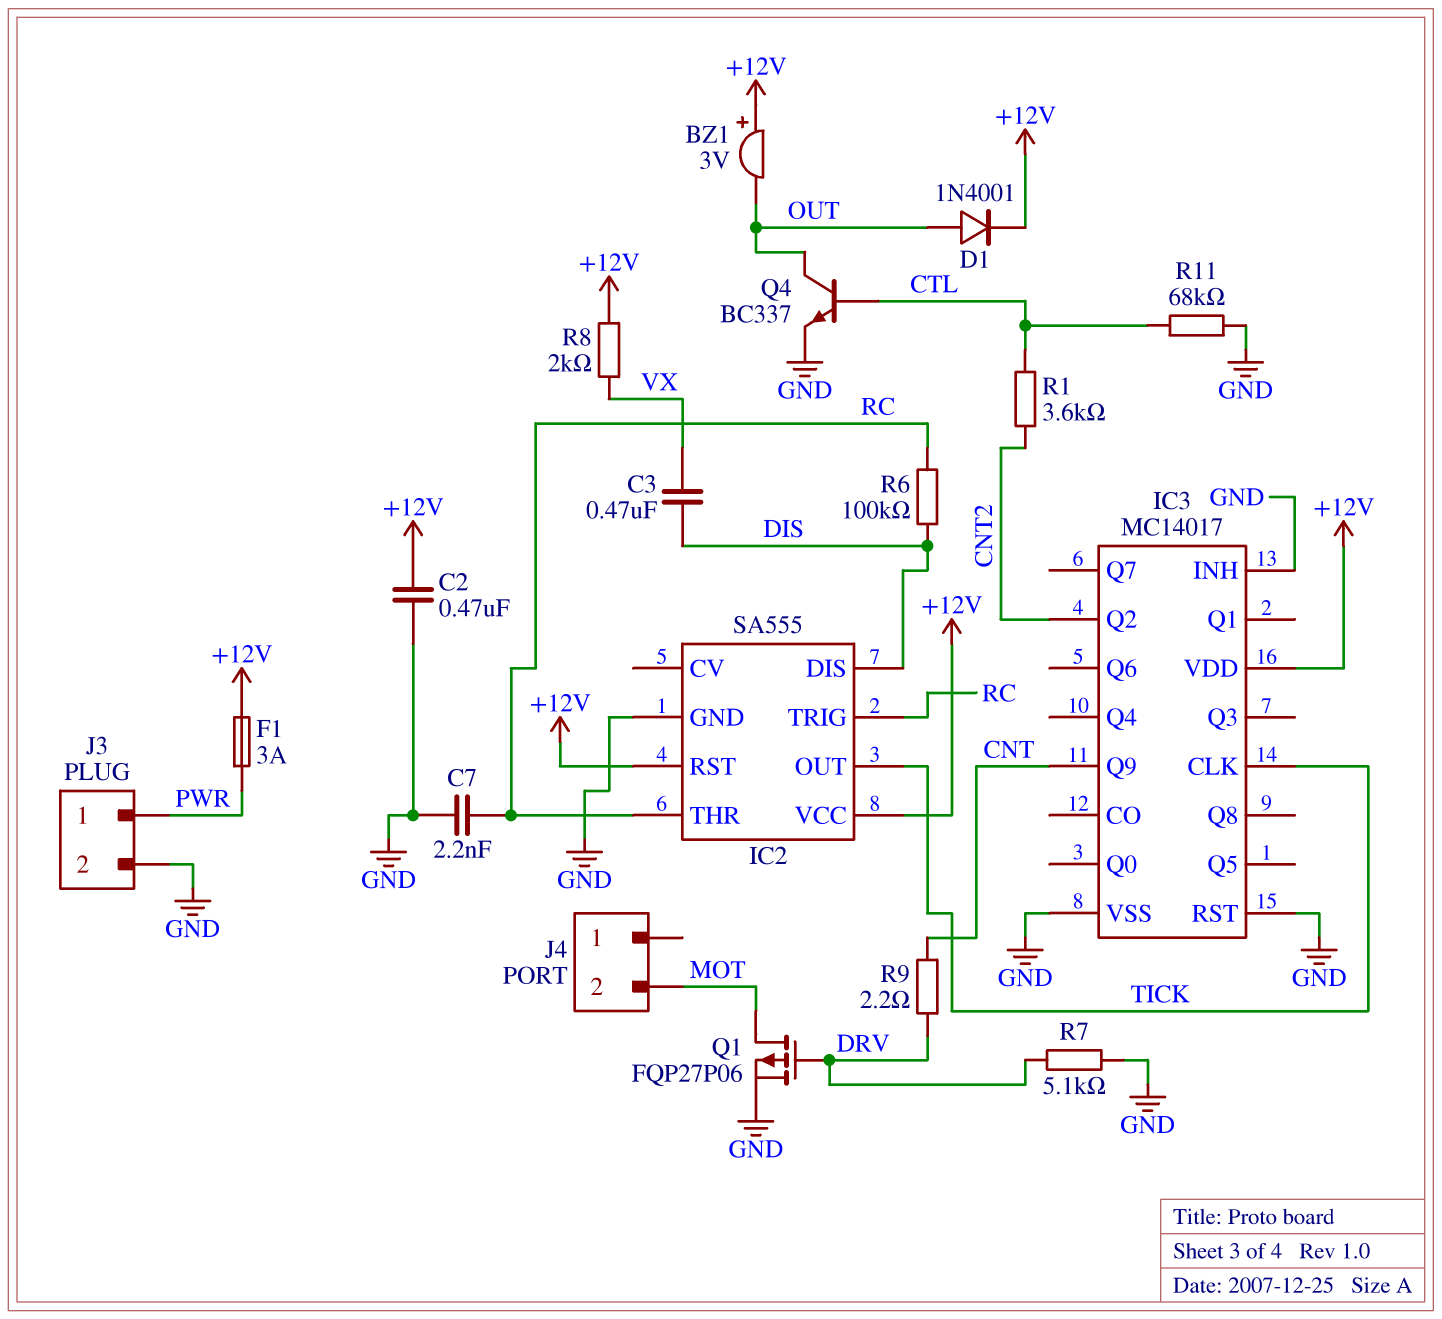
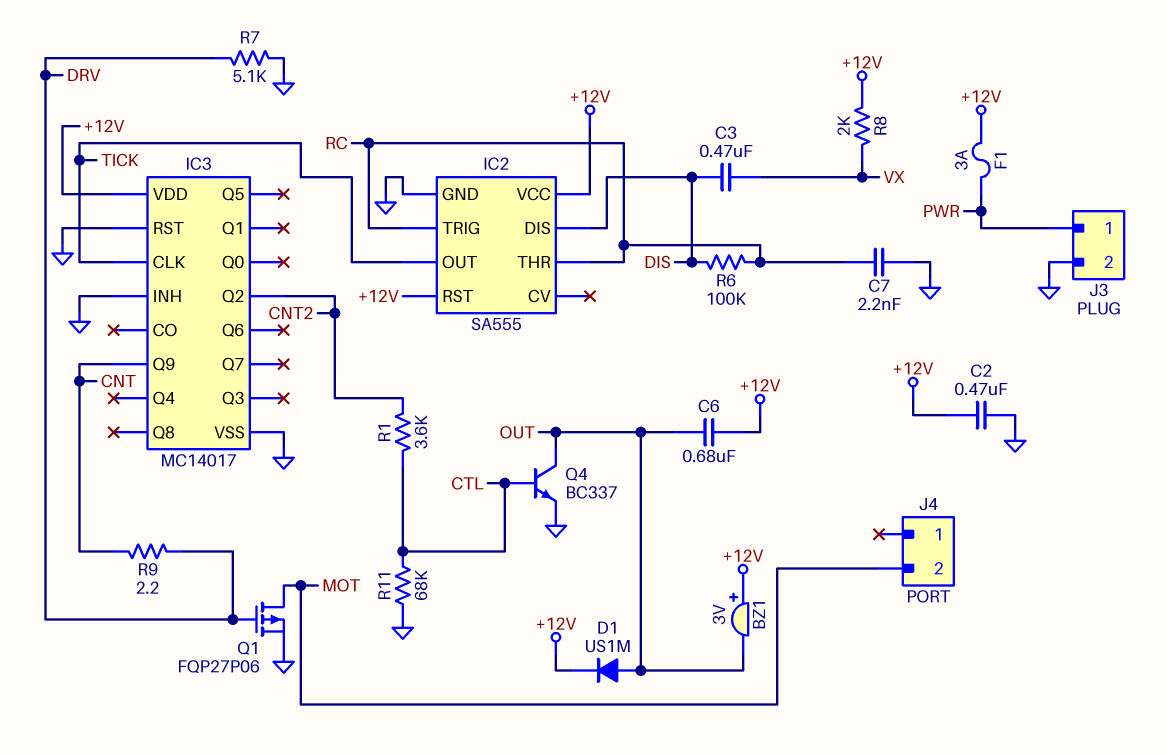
C6: none -> 680nF (+12V, OUT)
D1: diode 1N4001 (A OUT, K +12V) -> diode US1M (A OUT, K +12V)

